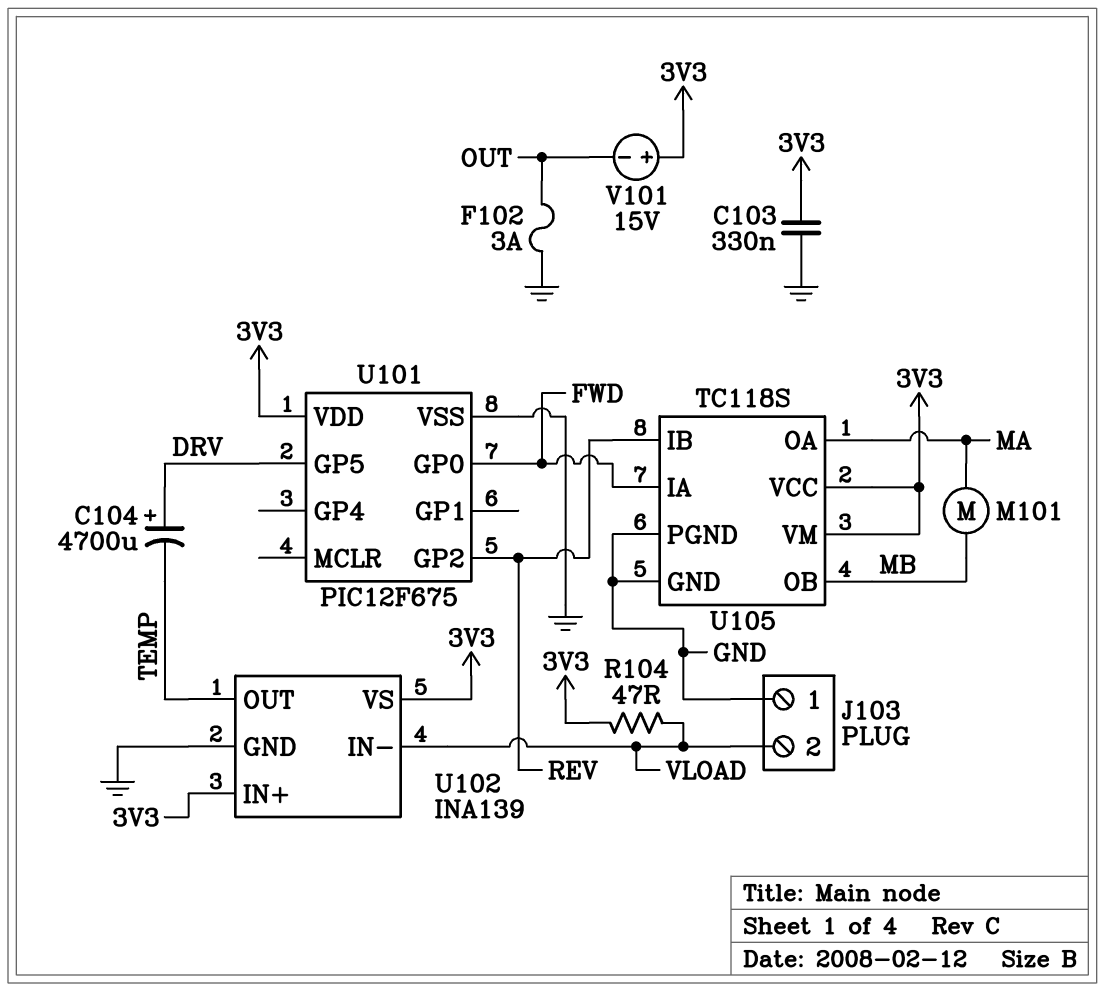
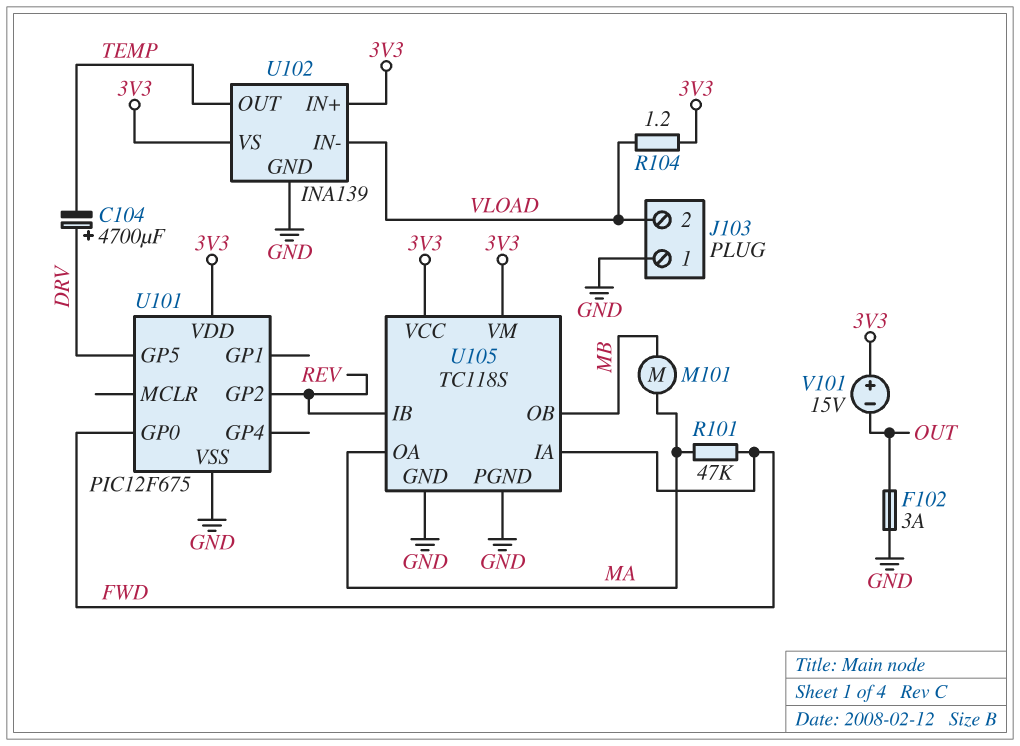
C103: 330nF (3V3, GND) -> none
R101: none -> 47k (FWD, MA)
R104: 47 (3V3, VLOAD) -> 1.2 (3V3, VLOAD)

